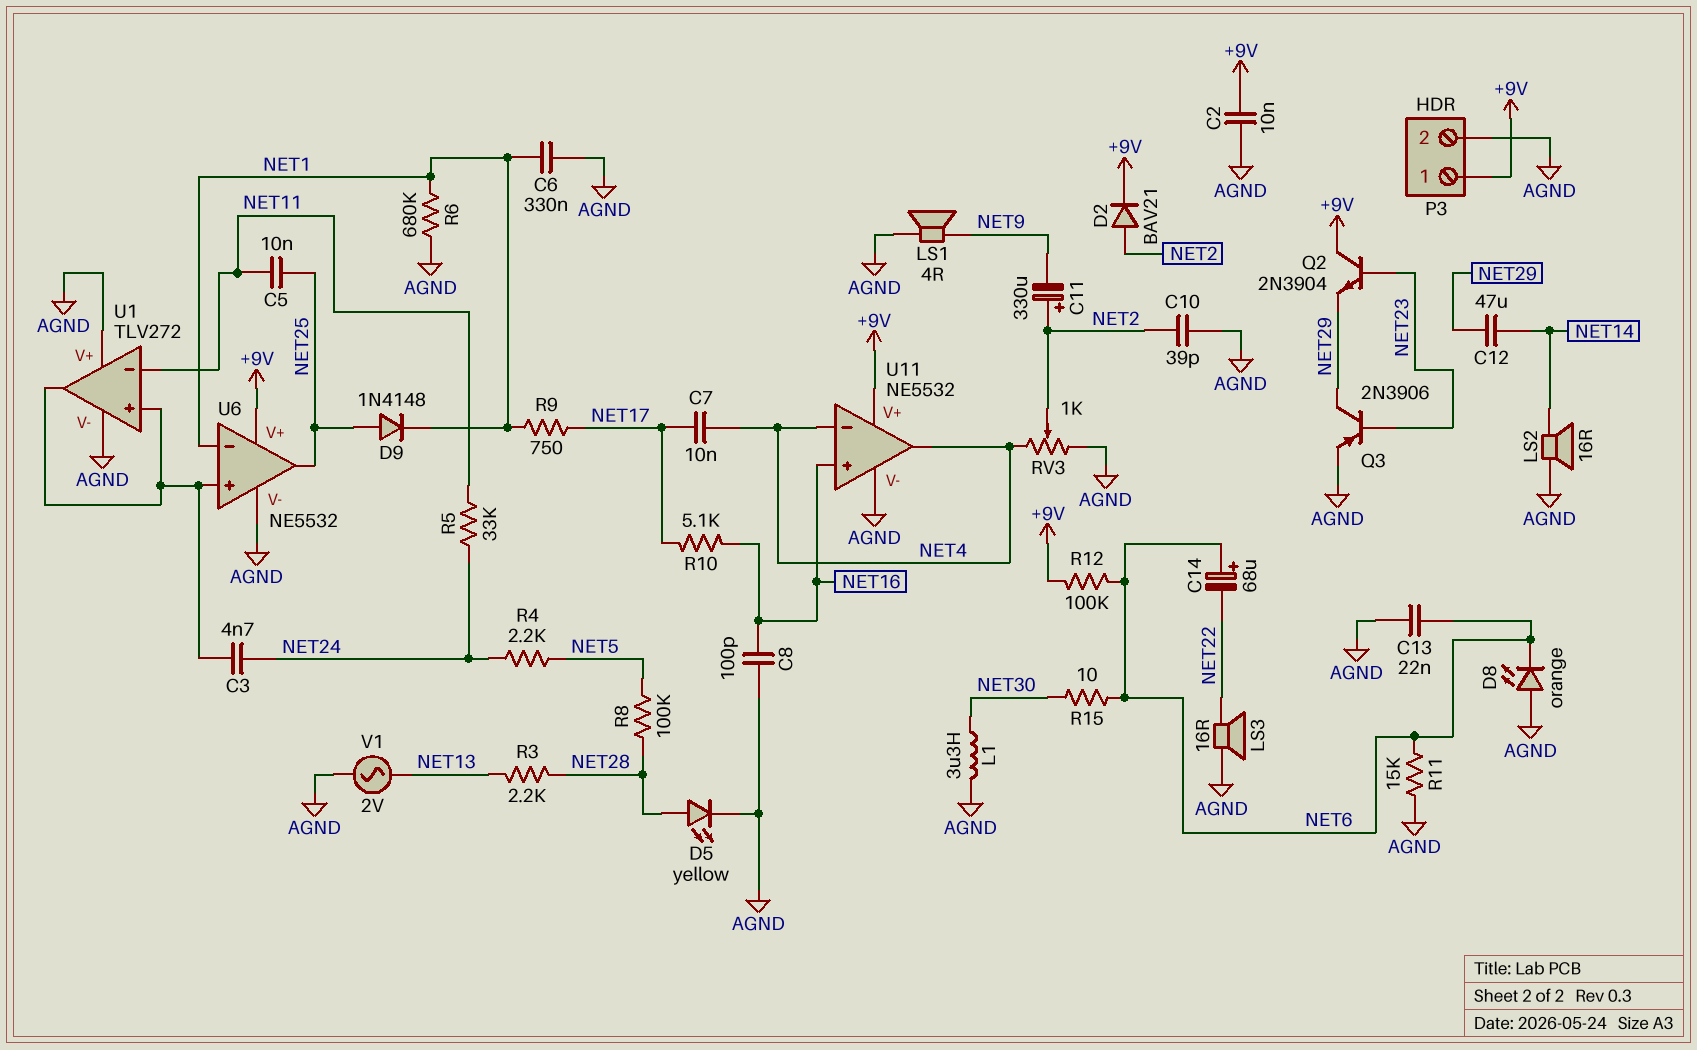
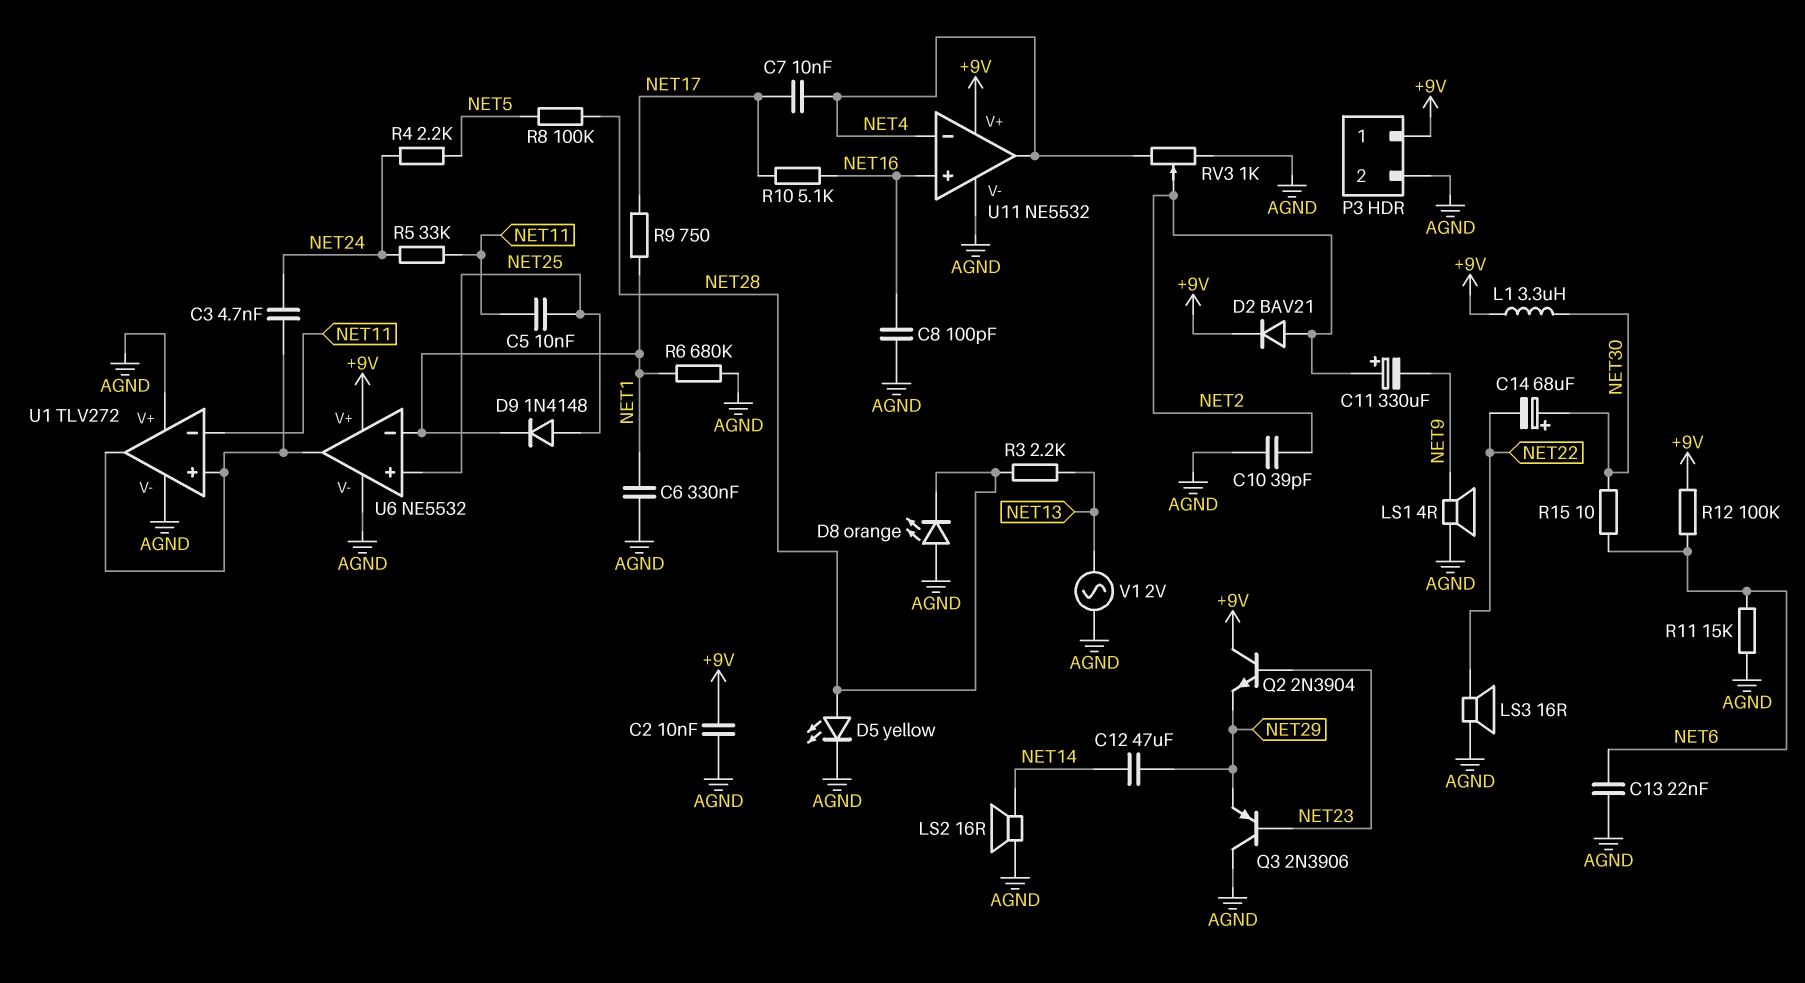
C14: 68uF (plus NET6, minus NET22) -> 68uF (plus NET30, minus NET22)
D8: LED orange (A AGND, K NET6) -> LED orange (A AGND, K NET28)
L1: 3.3uH (AGND, NET30) -> 3.3uH (+9V, NET30)
Q3: PNP 2N3906 (B NET23, C NET29, E AGND) -> PNP 2N3906 (B NET23, C AGND, E NET29)
U6 pin in+: U1/in+ -> NET25
U6 pin out: NET25 -> U1/in+

